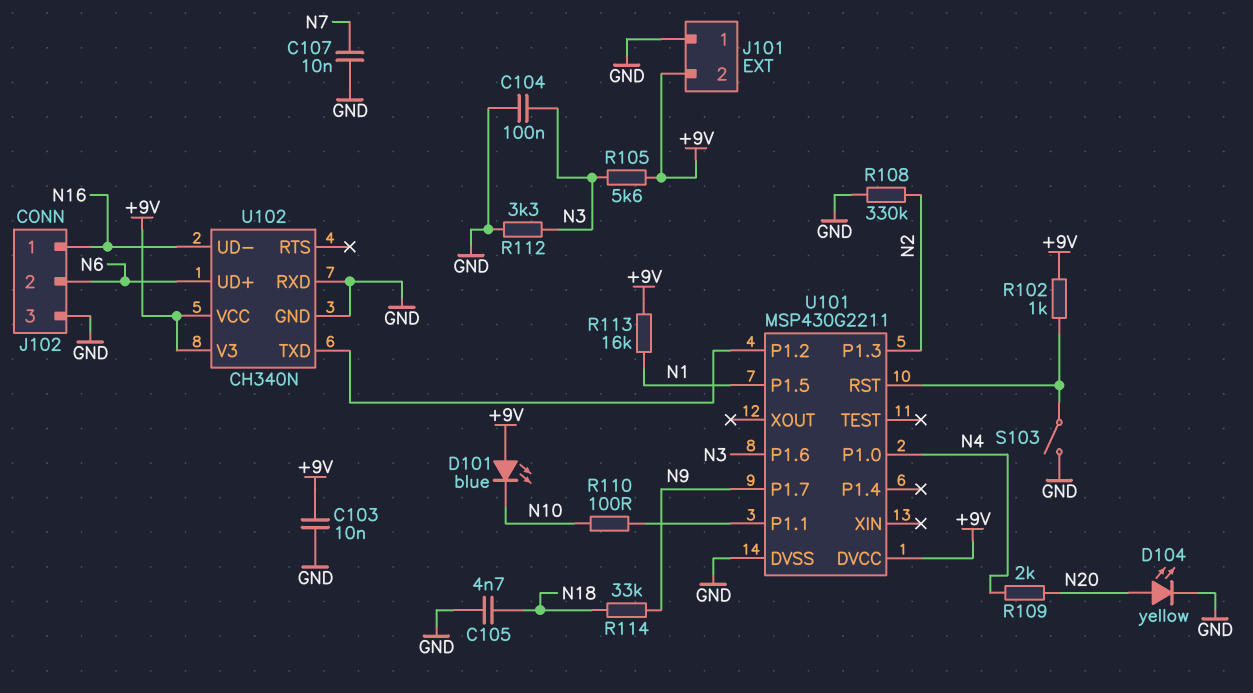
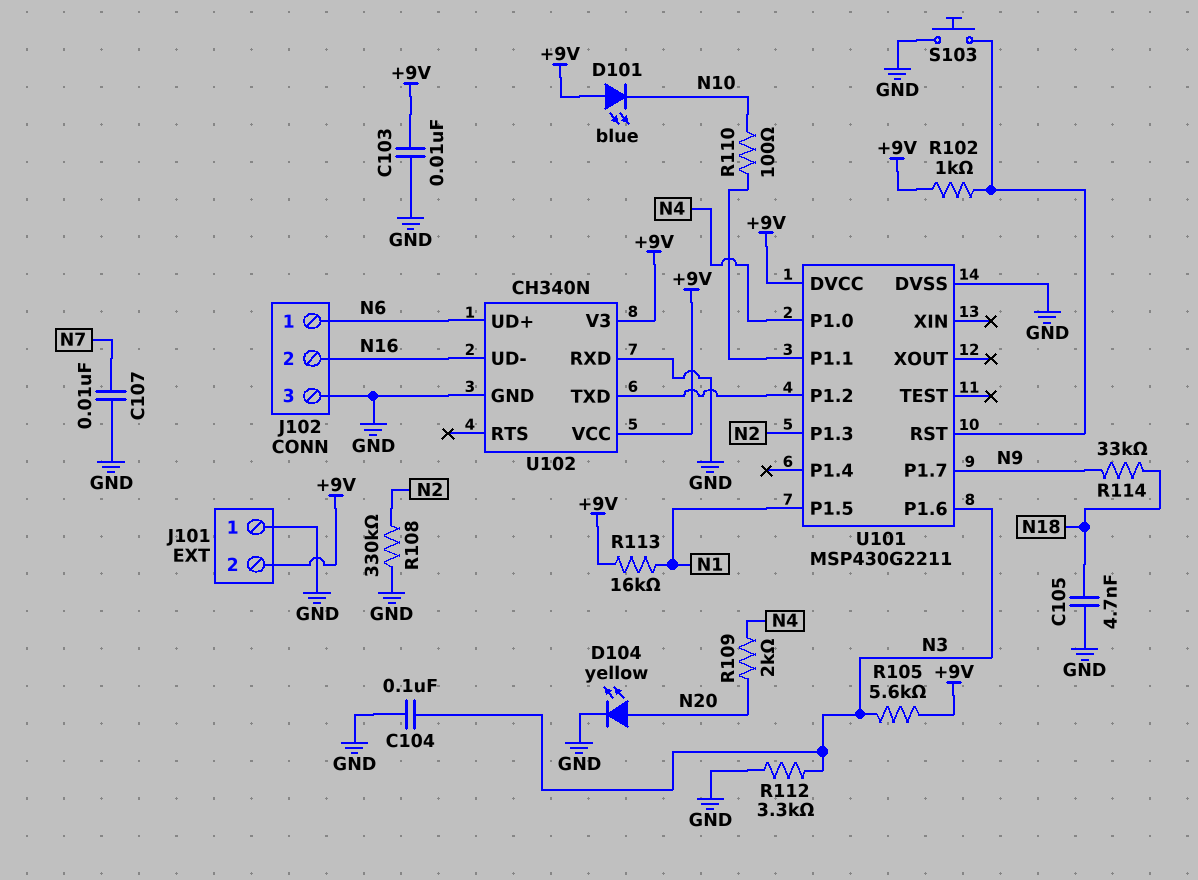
J102 pin 1: N16 -> N6
J102 pin 2: N6 -> N16
S103: switch (GND, U101/RST) -> button (GND, U101/RST)

